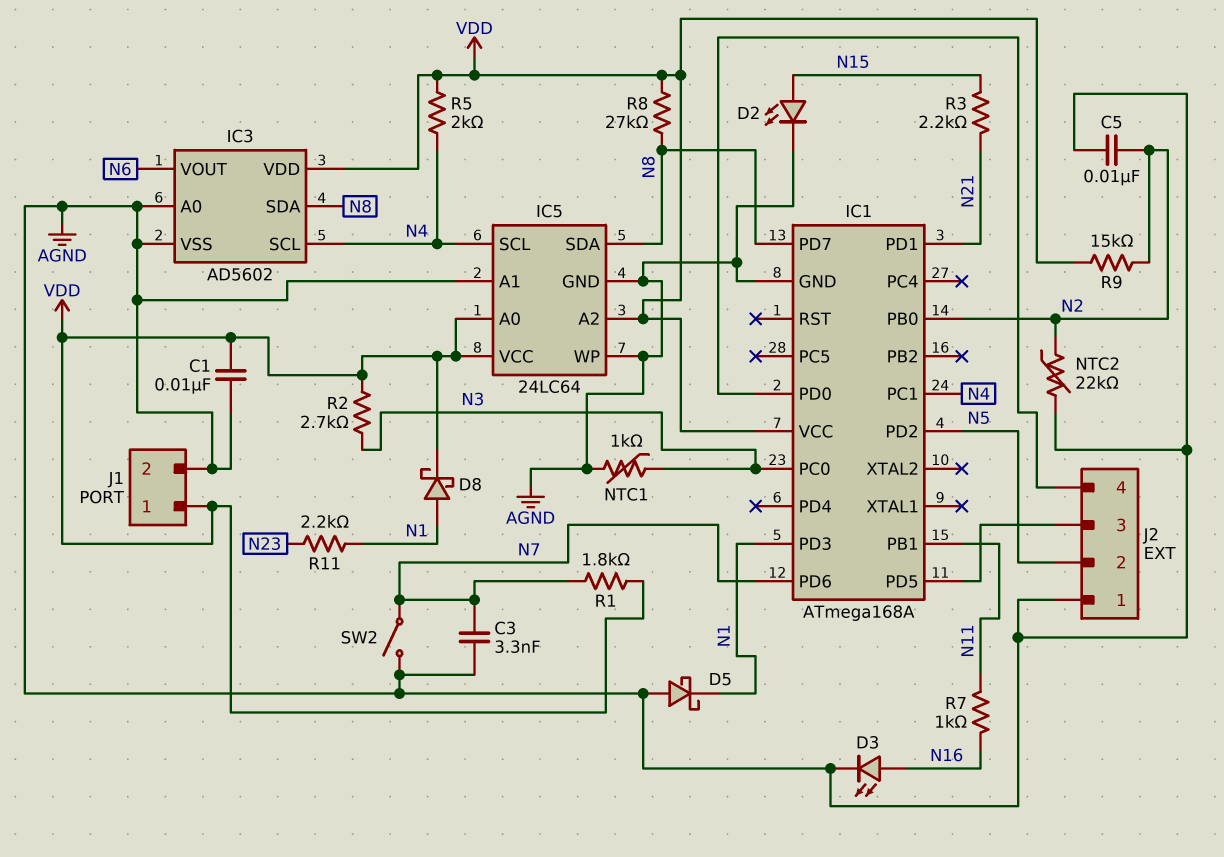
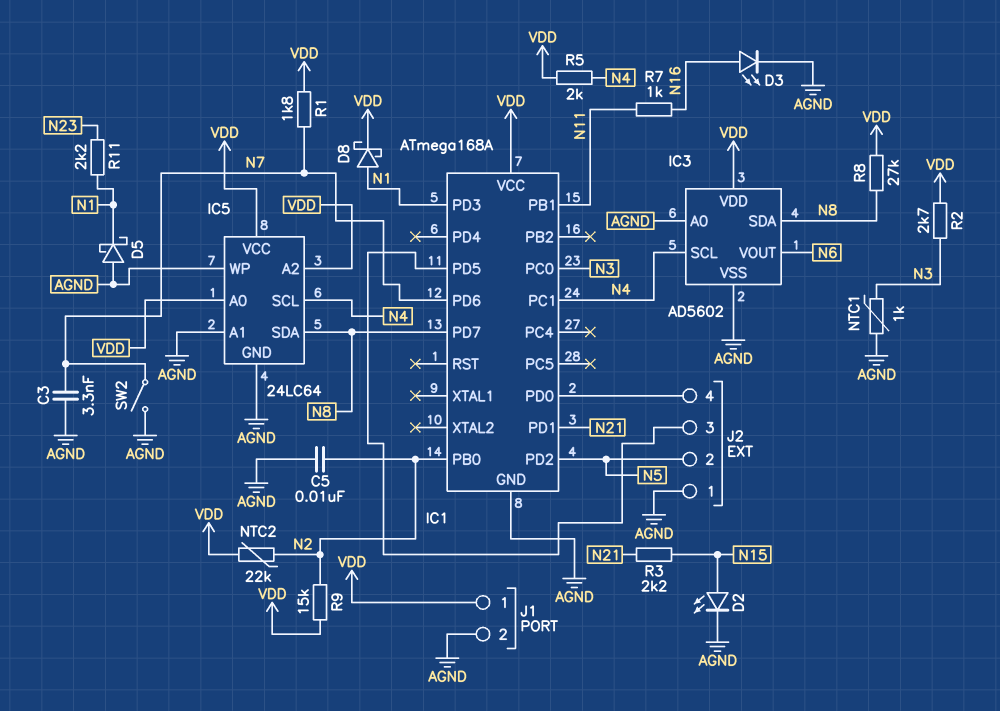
C1: 10nF (AGND, VDD) -> none
NTC2: 22k (AGND, N2) -> 22k (N2, VDD)

